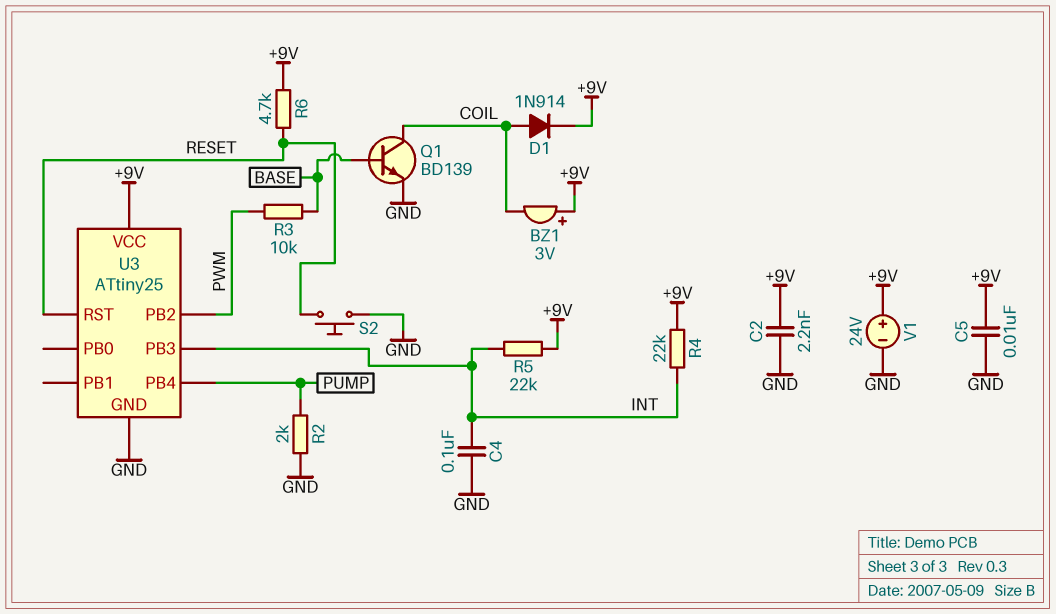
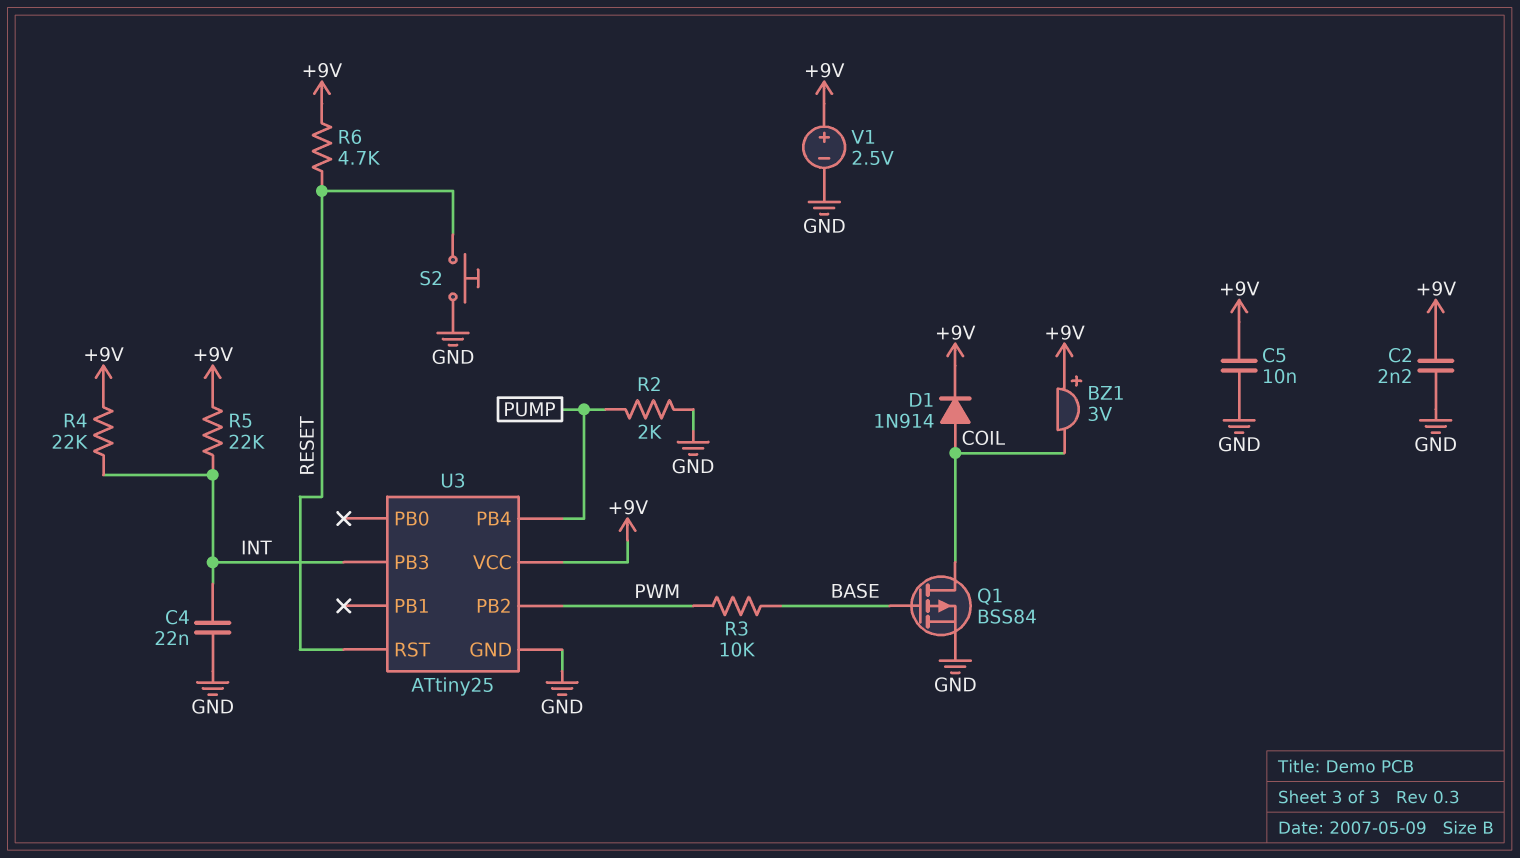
C4: 100nF (GND, INT) -> 22nF (GND, INT)
Q1: NPN BD139 (B BASE, C COIL, E GND) -> PMOS BSS84 (G BASE, D COIL, S GND)
V1: 24V (plus +9V, minus GND) -> 2.5V (plus +9V, minus GND)

